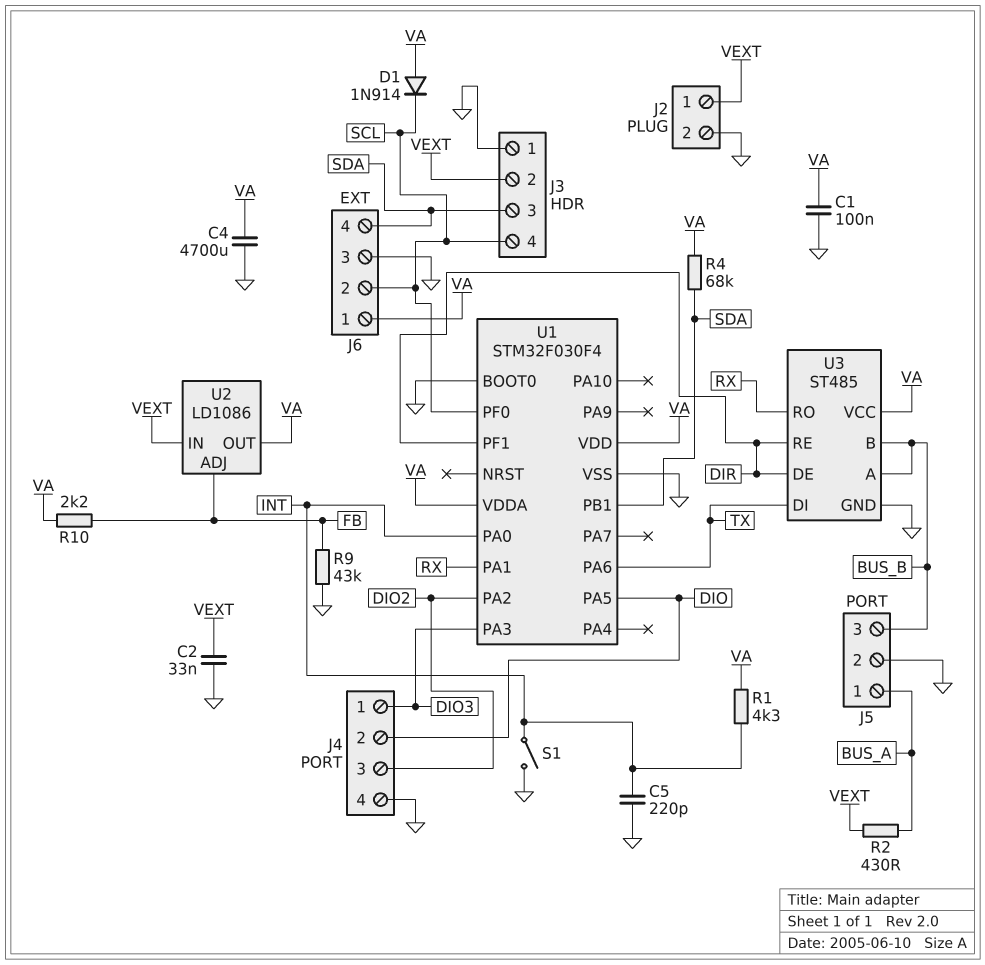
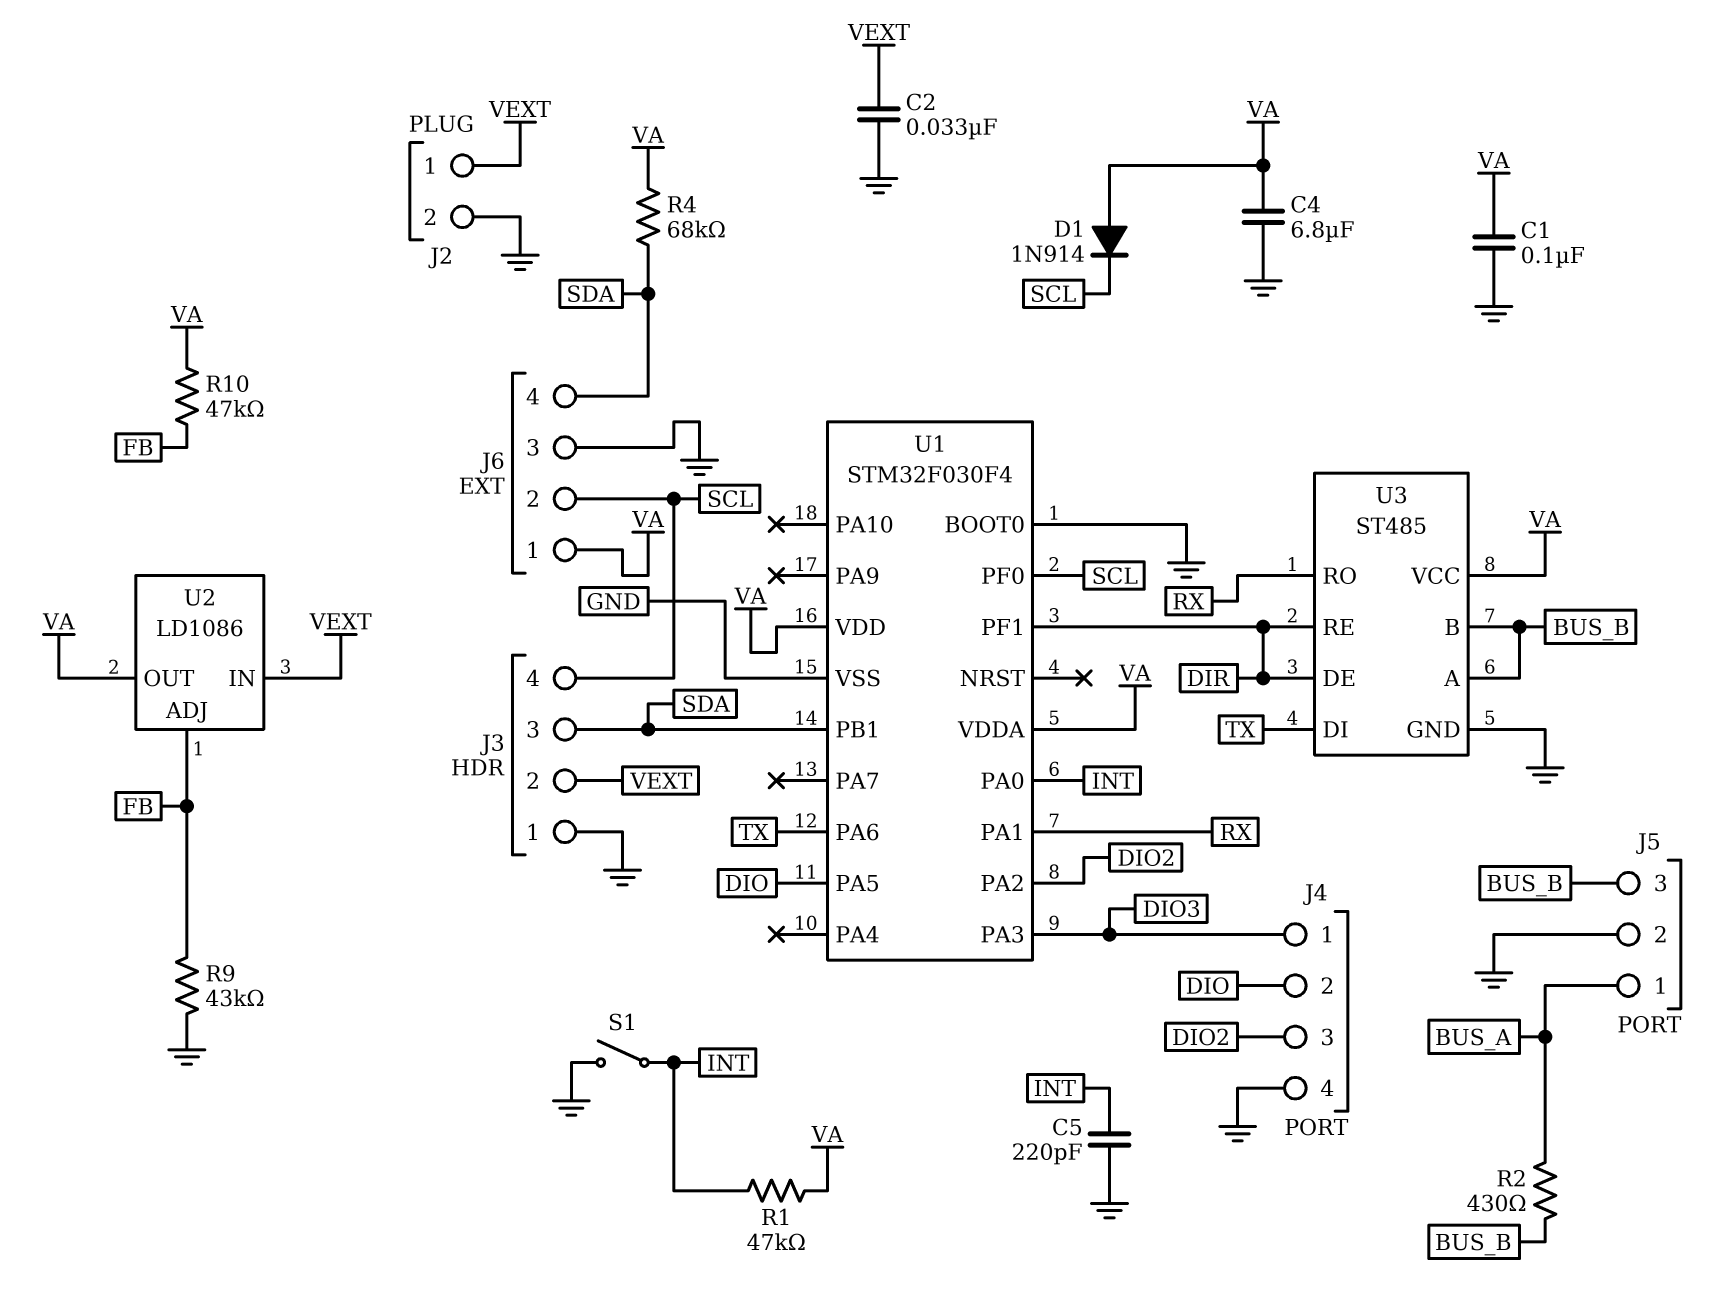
C4: 4700uF (GND, VA) -> 6.8uF (GND, VA)
R1: 4.3k (INT, VA) -> 47k (INT, VA)
R2: 430 (BUS_A, VEXT) -> 430 (BUS_A, BUS_B)
R10: 2.2k (FB, VA) -> 47k (FB, VA)

